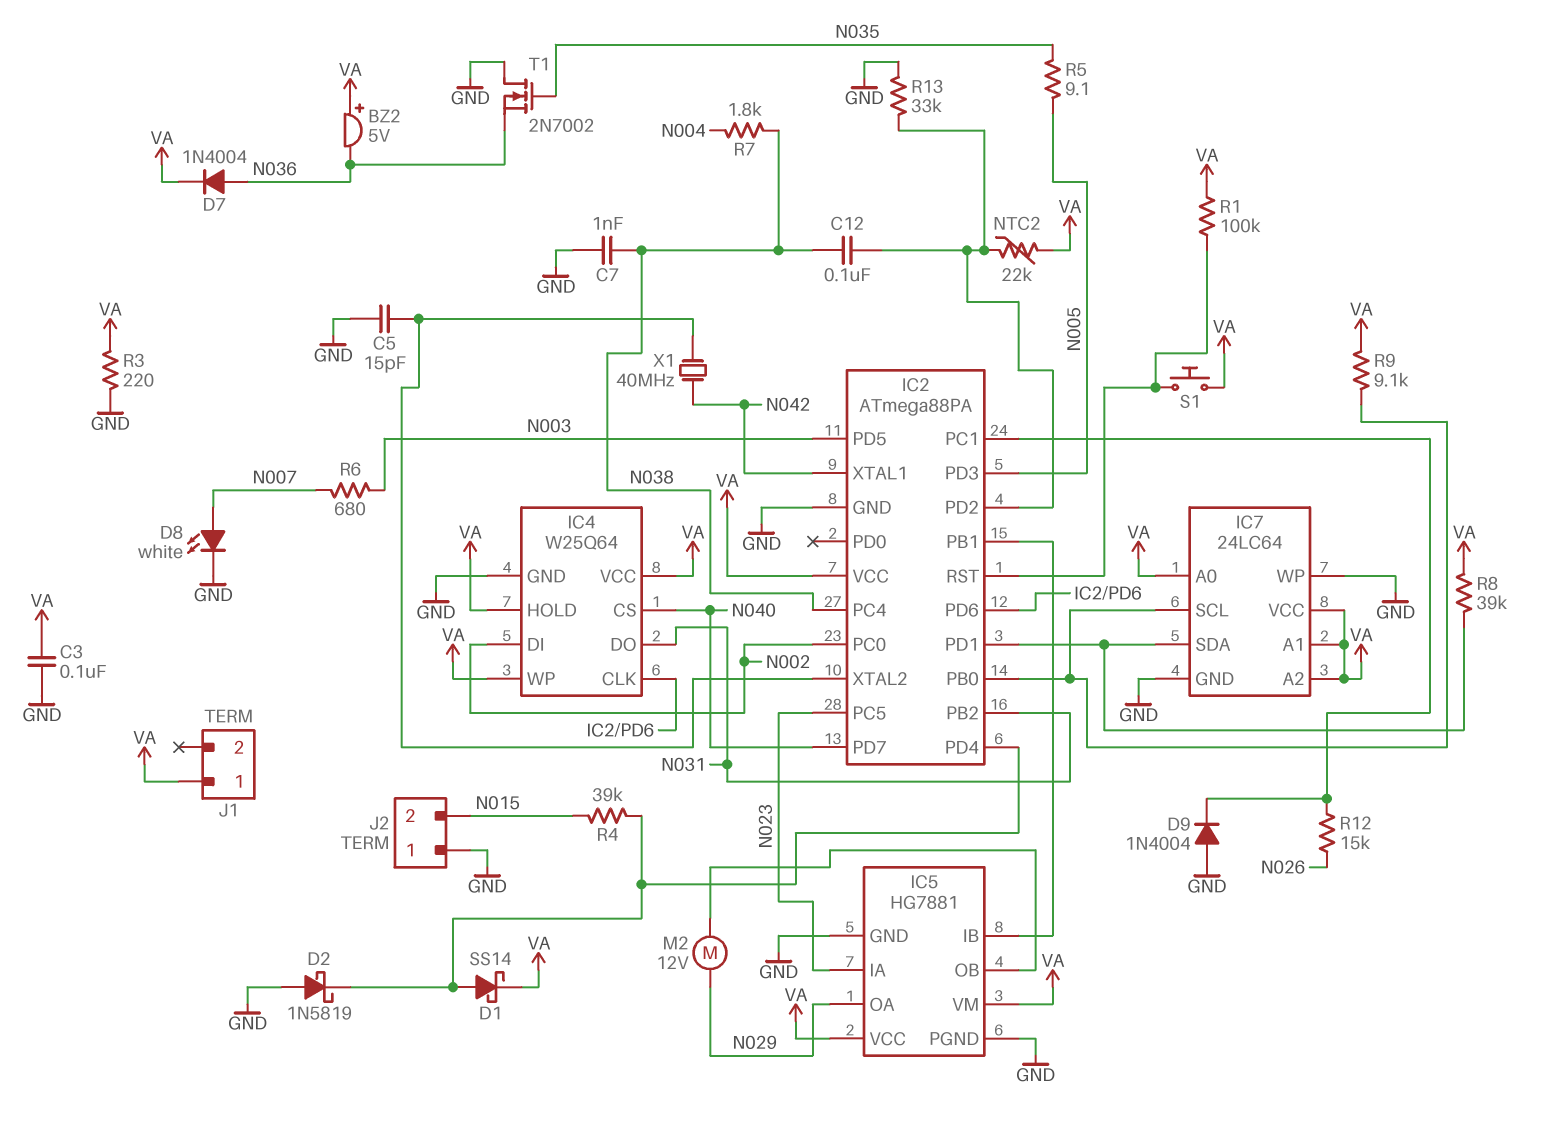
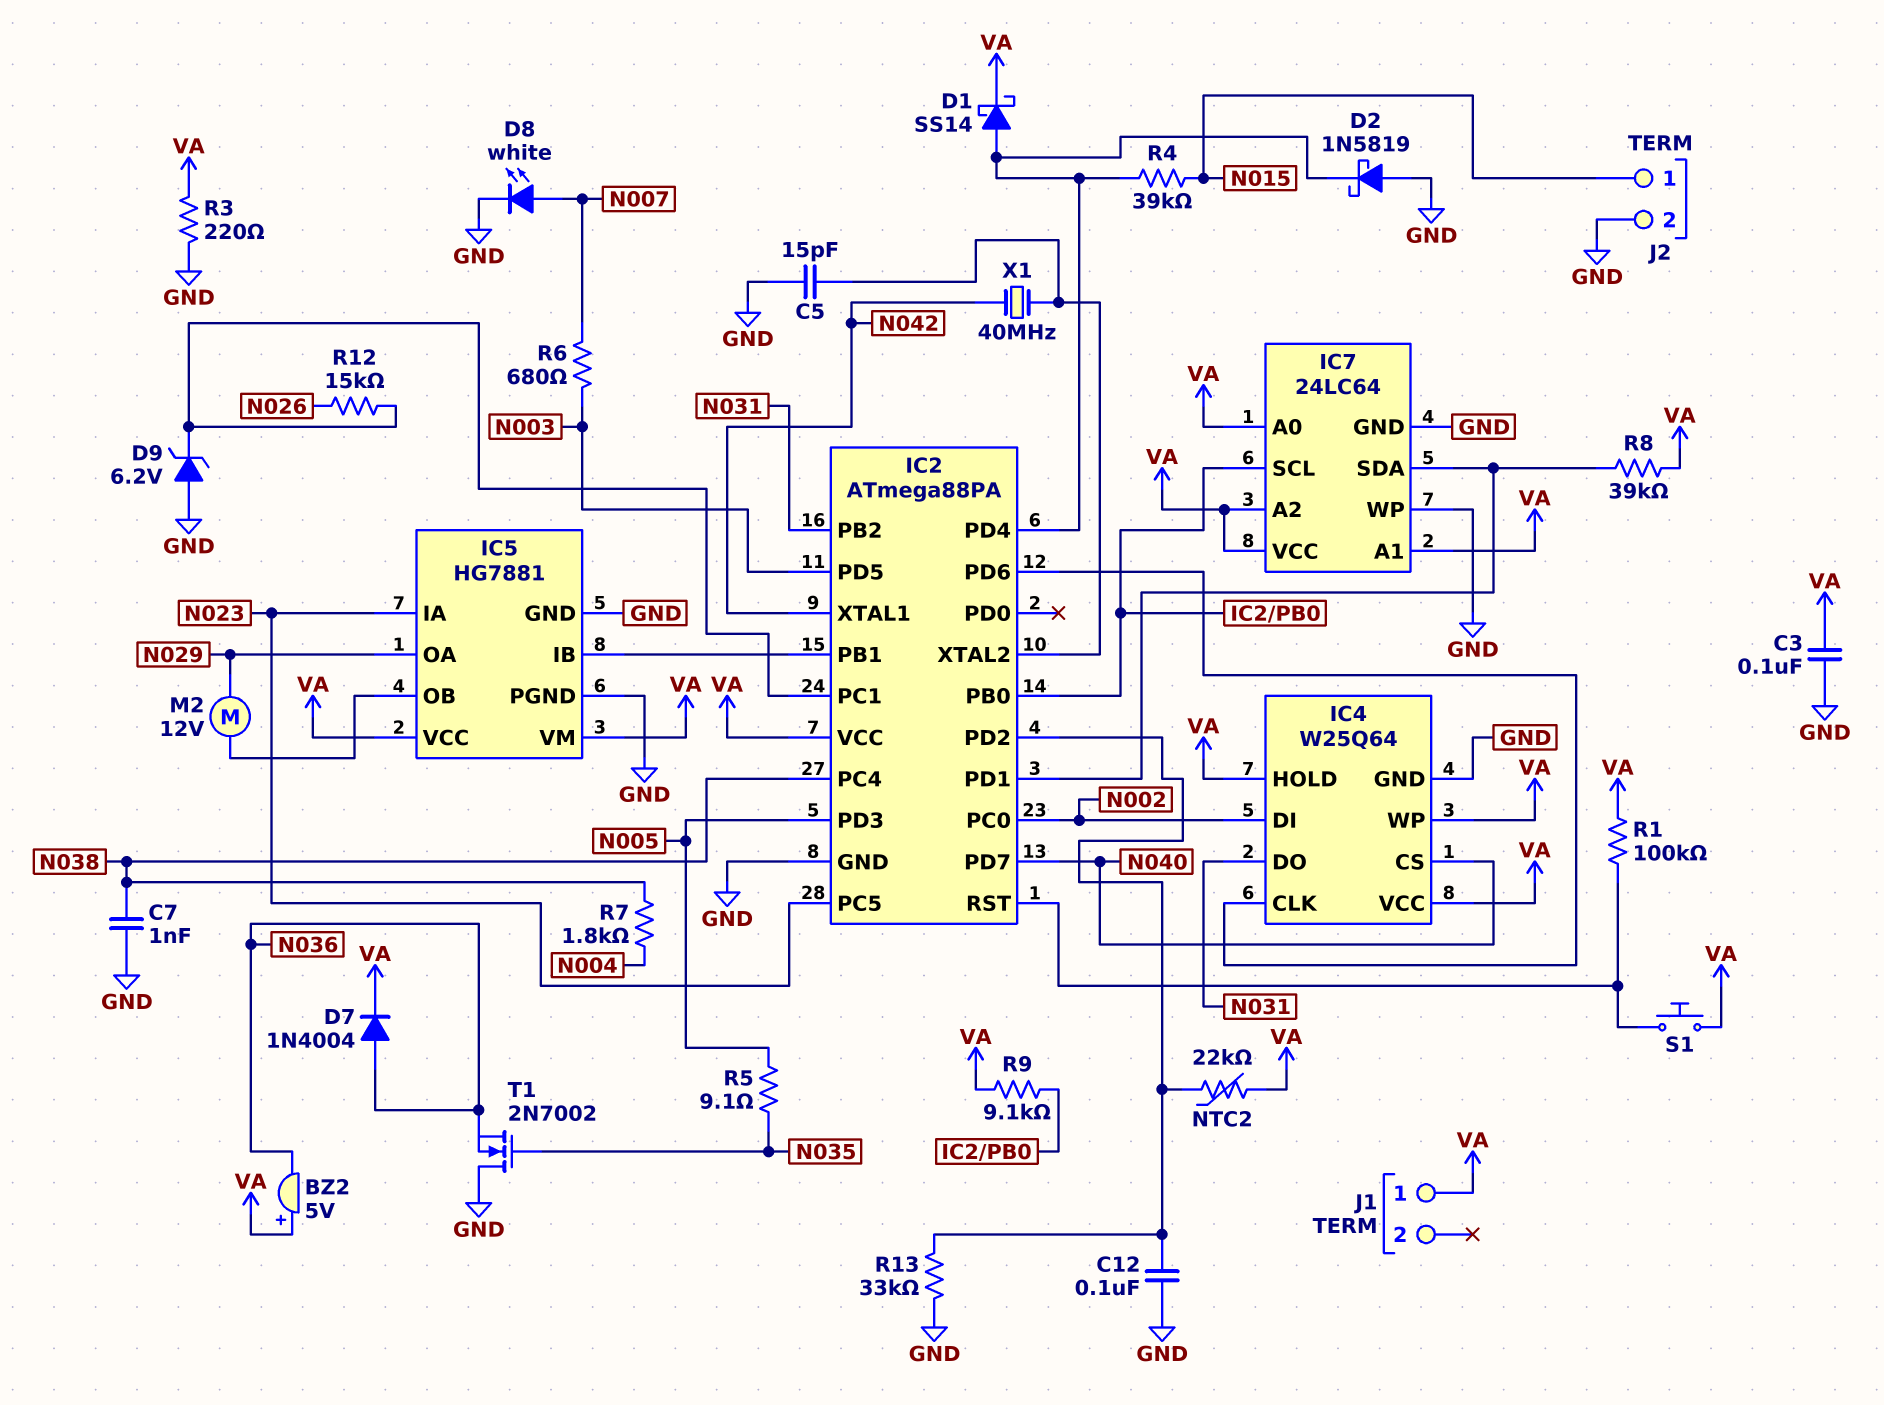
C12: 100nF (IC2/PD2, N038) -> 100nF (GND, IC2/PD2)
D9: diode 1N4004 (A GND, K IC2/PC1) -> zener 6.2V (A GND, K IC2/PC1)
J2 pin 1: GND -> N015
J2 pin 2: N015 -> GND

